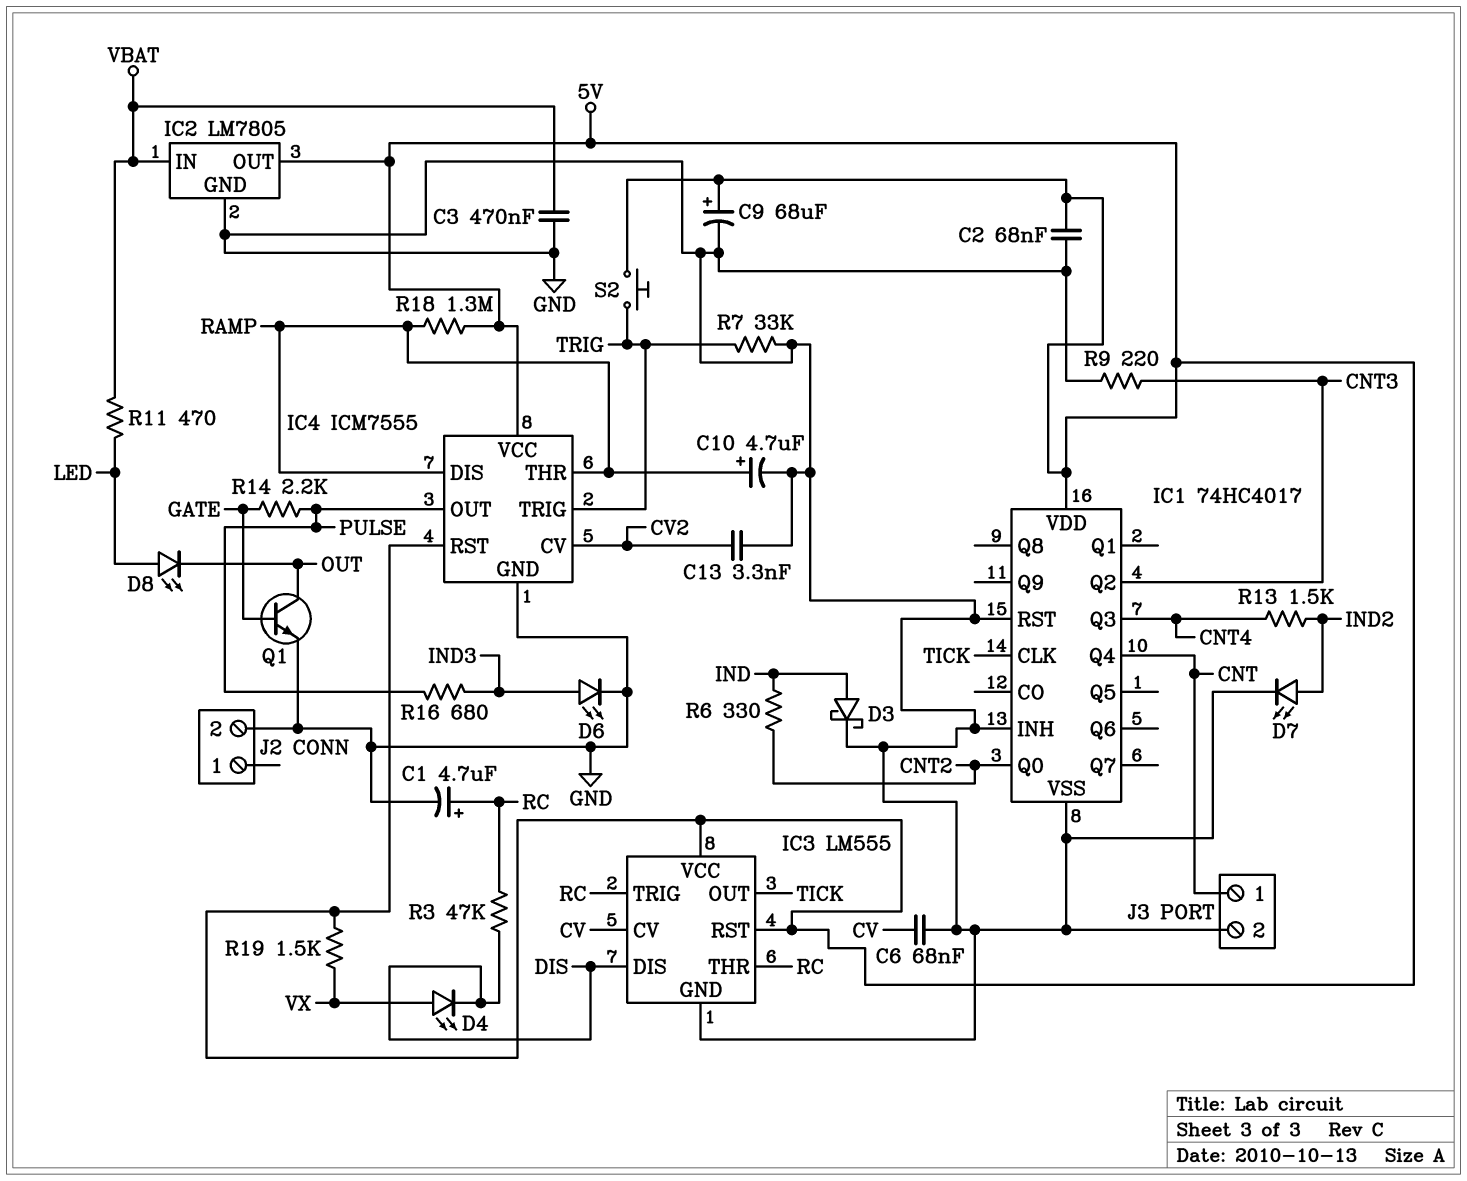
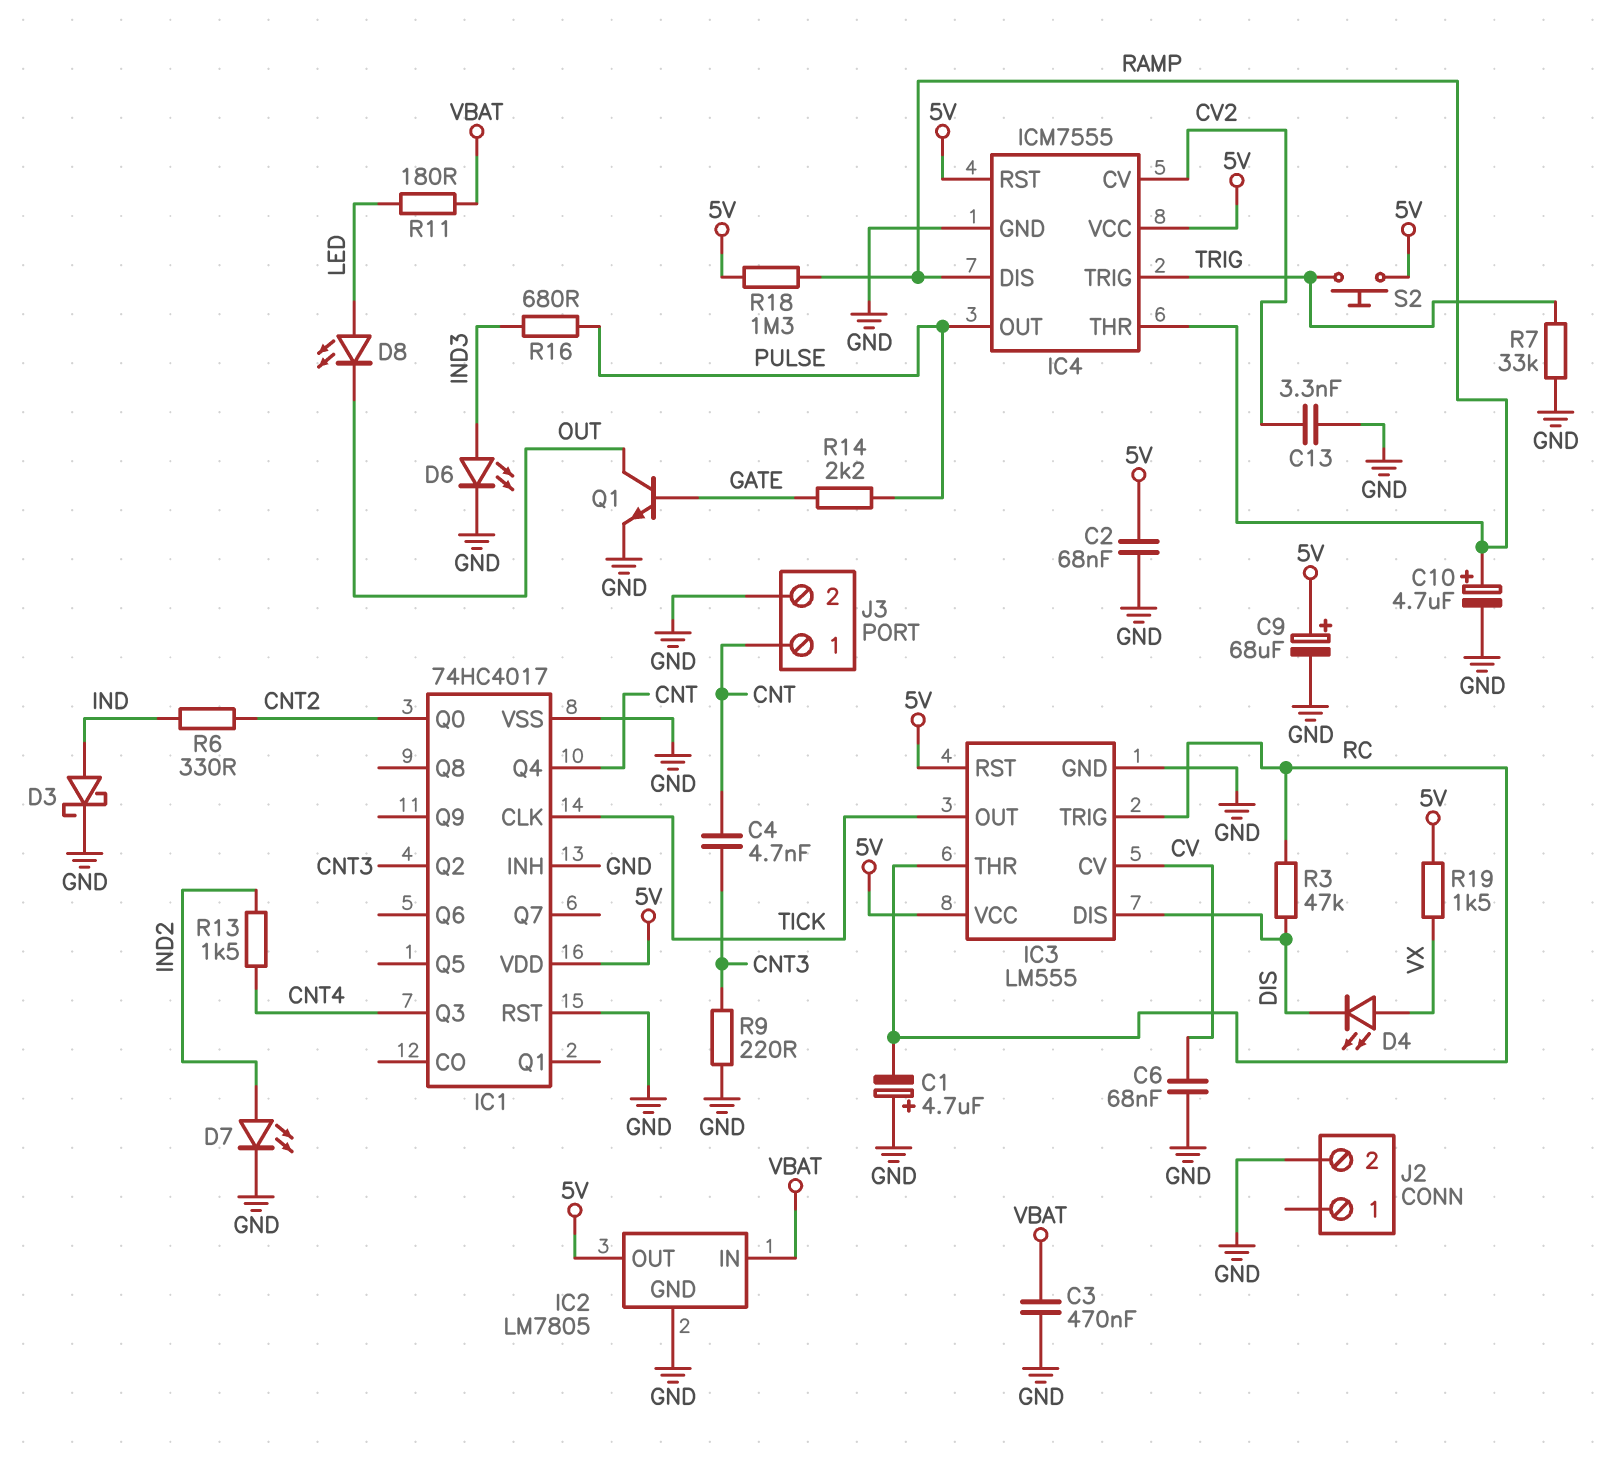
C1: 4.7uF (plus RC, minus GND) -> 4.7uF (plus GND, minus RC)
C4: none -> 4.7nF (CNT, CNT3)
R11: 470 (LED, VBAT) -> 180 (LED, VBAT)

